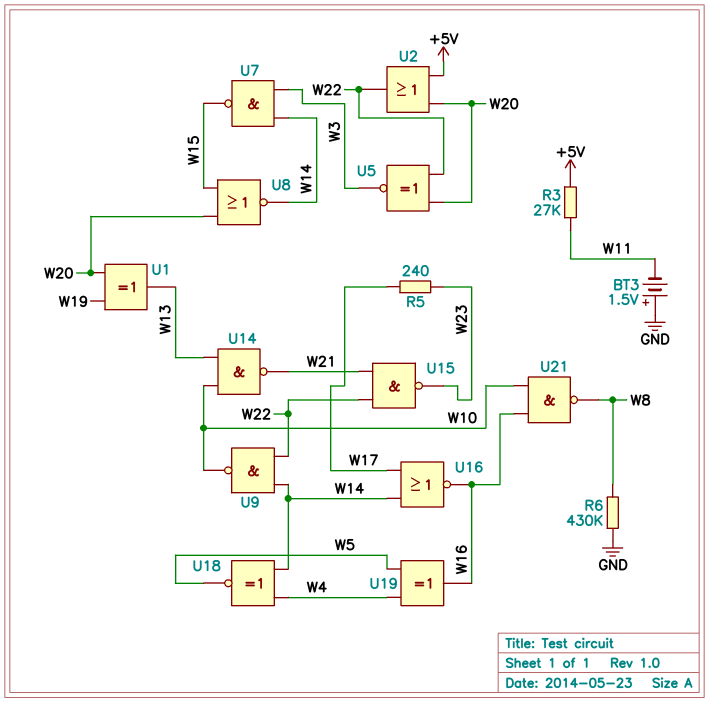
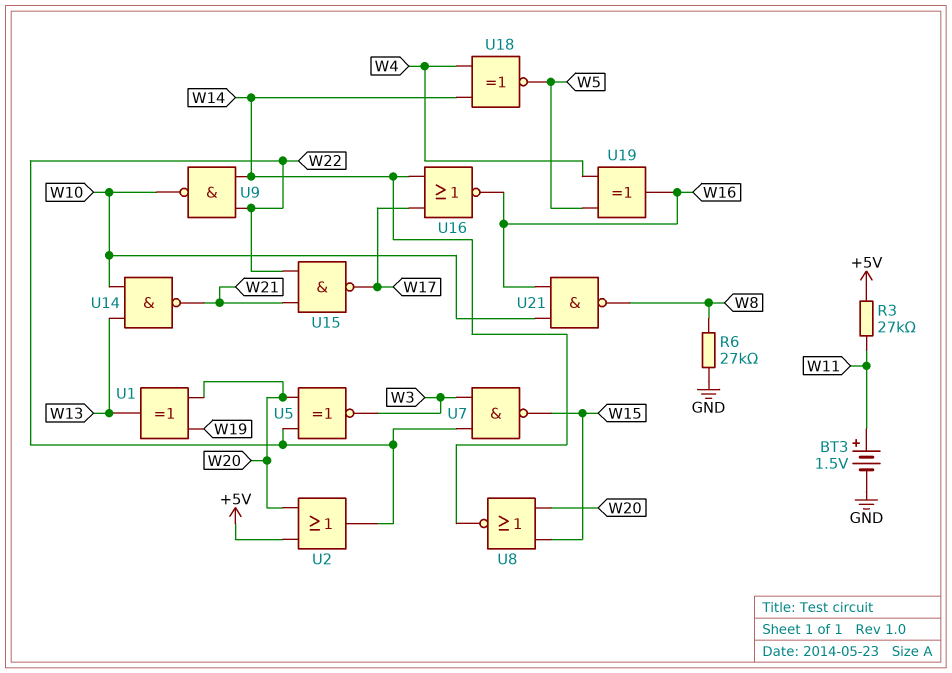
BT3: 1.5V (plus GND, minus W11) -> 1.5V (plus W11, minus GND)
R5: 240 (W17, W23) -> none
R6: 430k (GND, W8) -> 27k (GND, W8)
U7: NAND (in W3, in W14, out W15) -> NAND (in W3, in W22, out W15)
U15: NAND (in W21, in W22, out W23) -> NAND (in W21, in W22, out W17)

